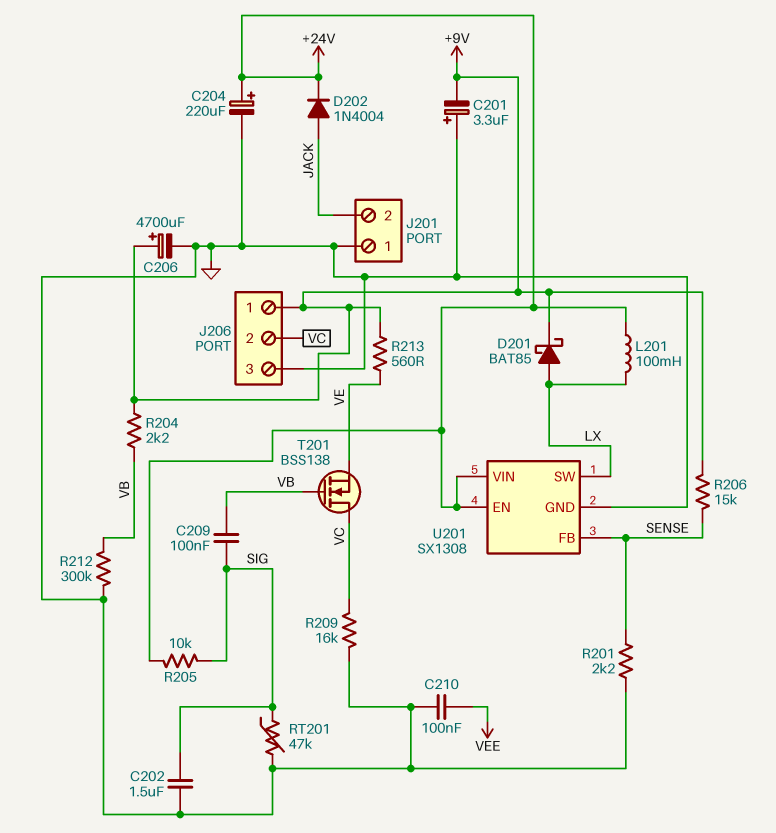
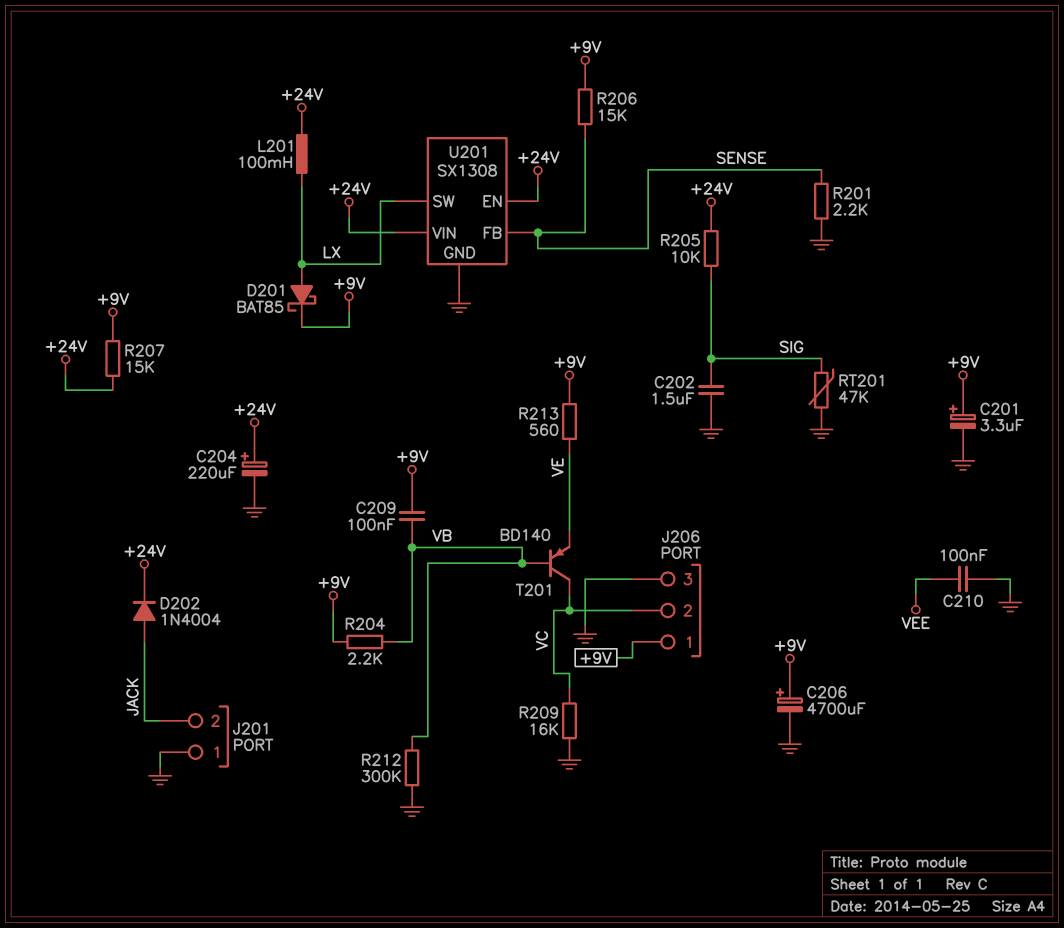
C201: 3.3uF (plus GND, minus +9V) -> 3.3uF (plus +9V, minus GND)
C209: 100nF (SIG, VB) -> 100nF (+9V, VB)
R207: none -> 15k (+9V, +24V)
T201: NMOS BSS138 (G VB, D VC, S VE) -> PNP BD140 (B VB, C VC, E VE)

